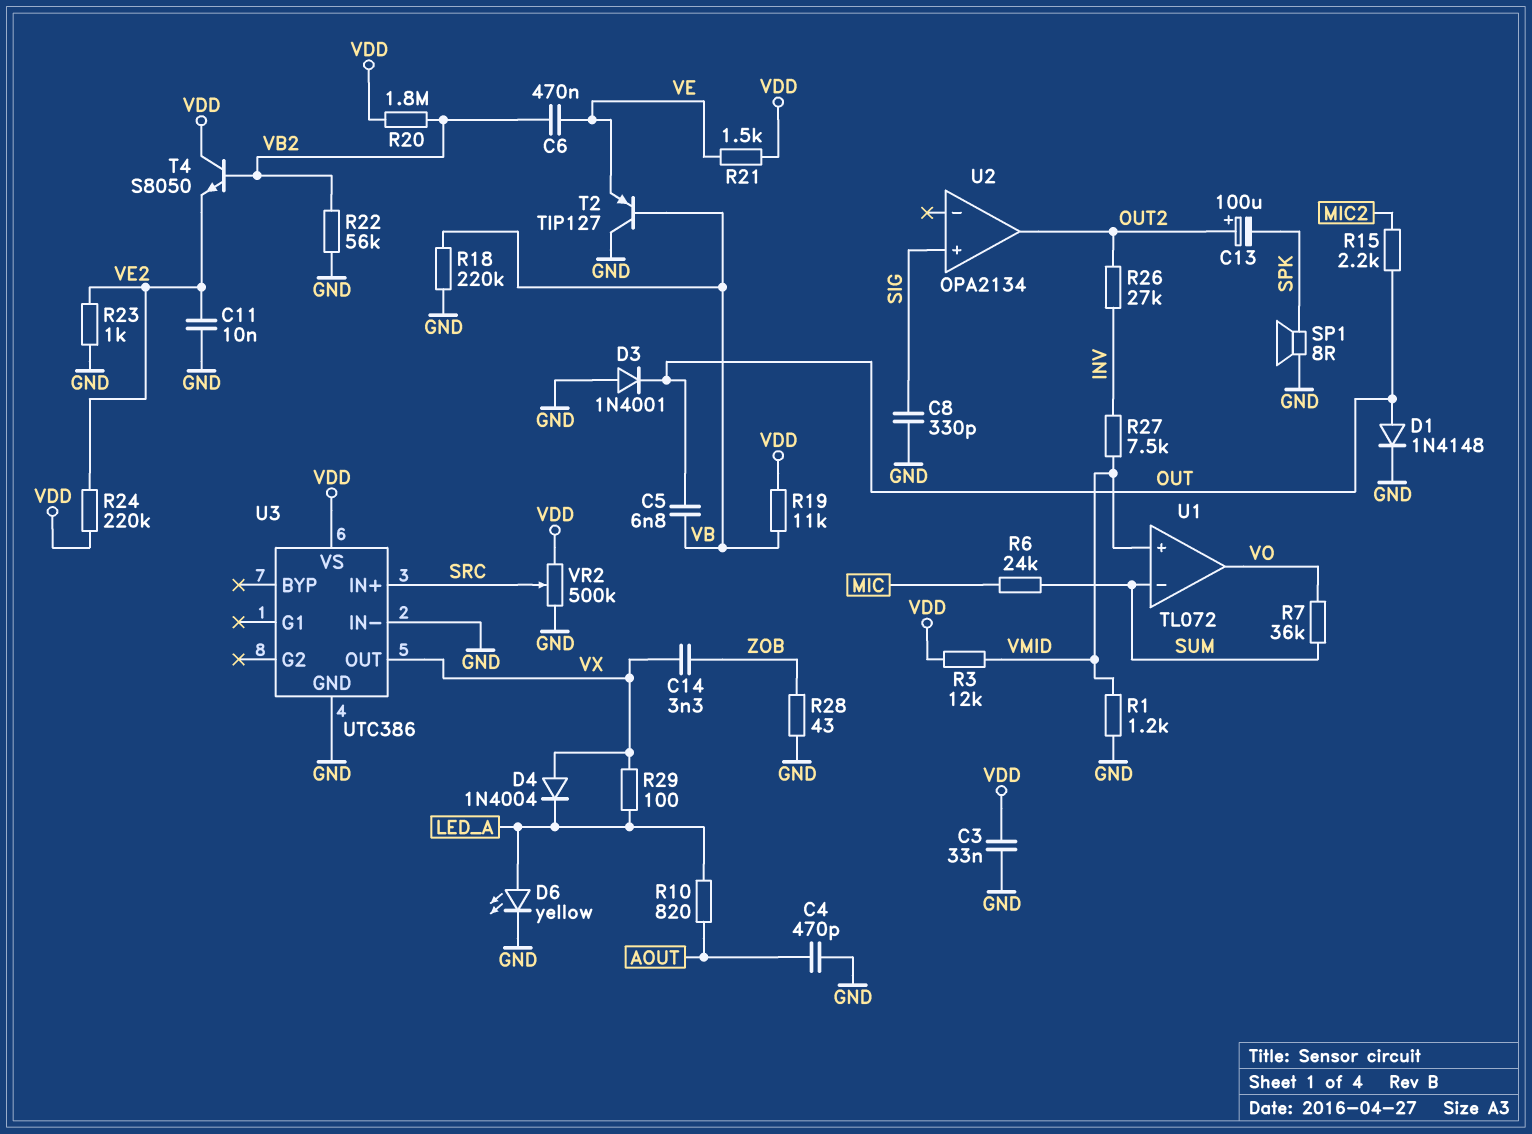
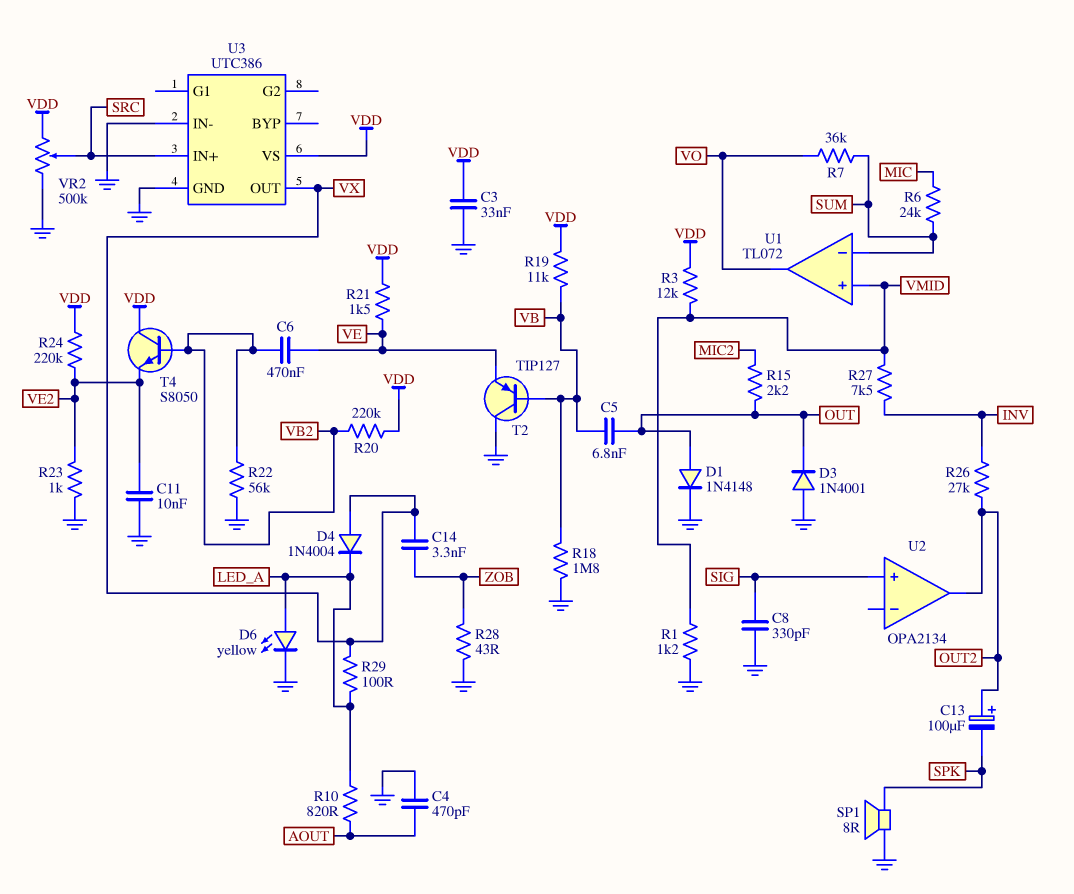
R18: 220k (GND, VB) -> 1.8M (GND, VB)
R20: 1.8M (VB2, VDD) -> 220k (VB2, VDD)

